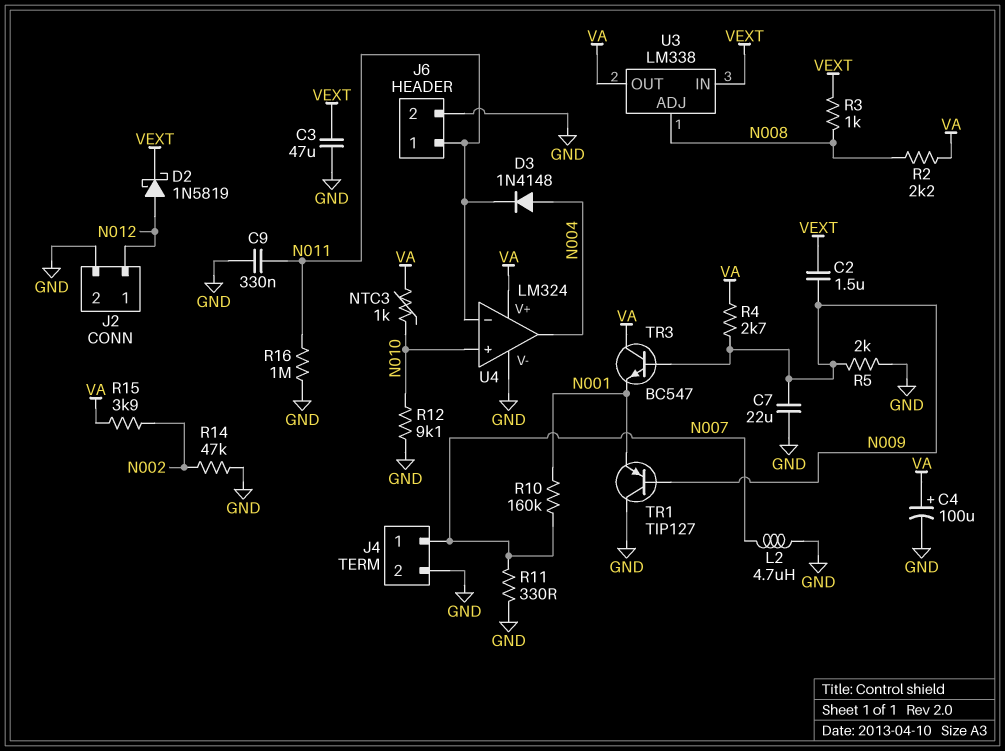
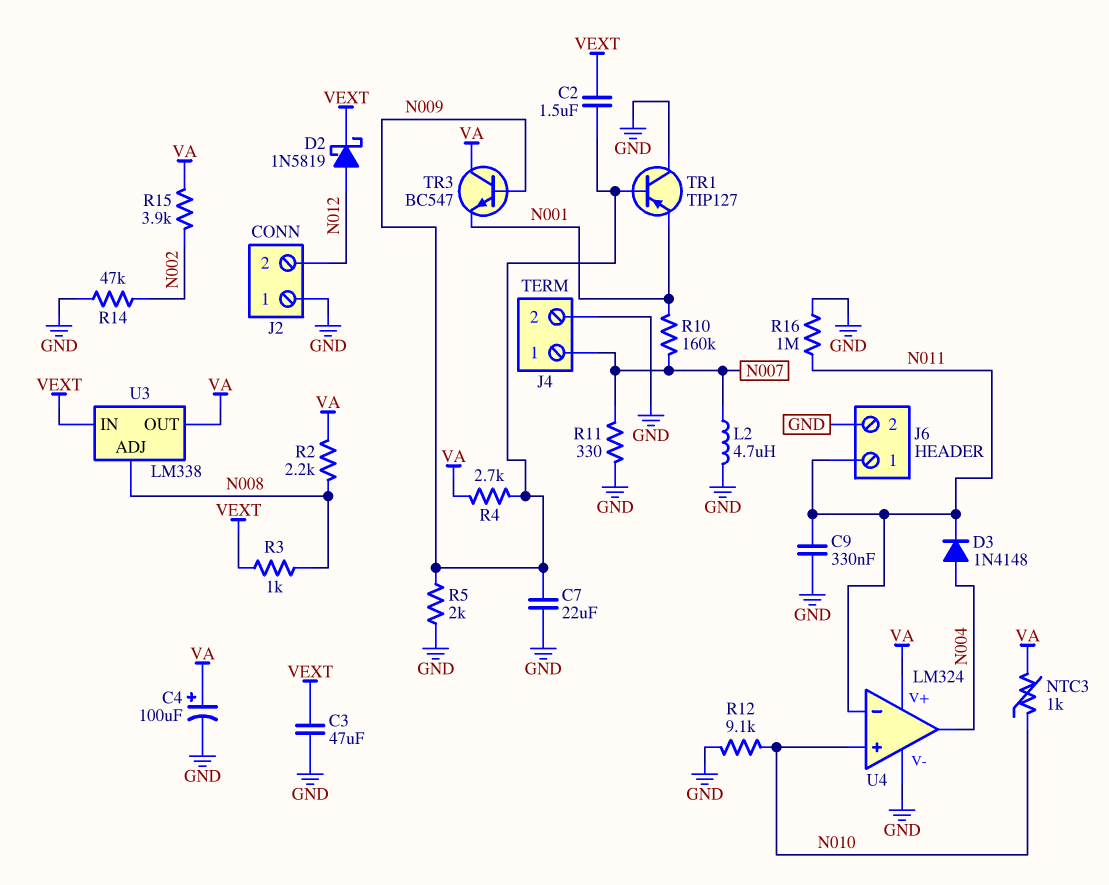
J2 pin 1: N012 -> GND
J2 pin 2: GND -> N012

